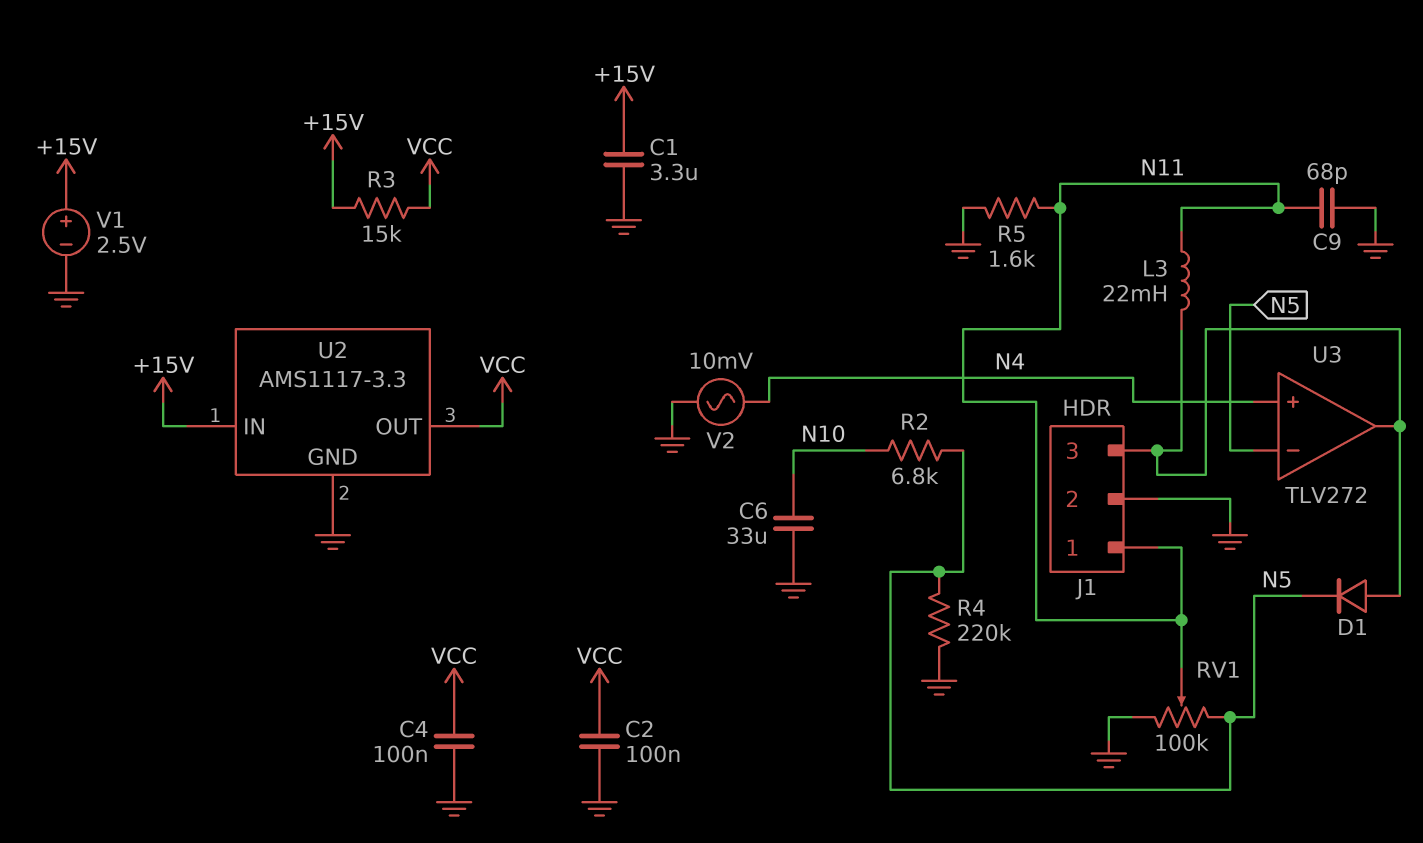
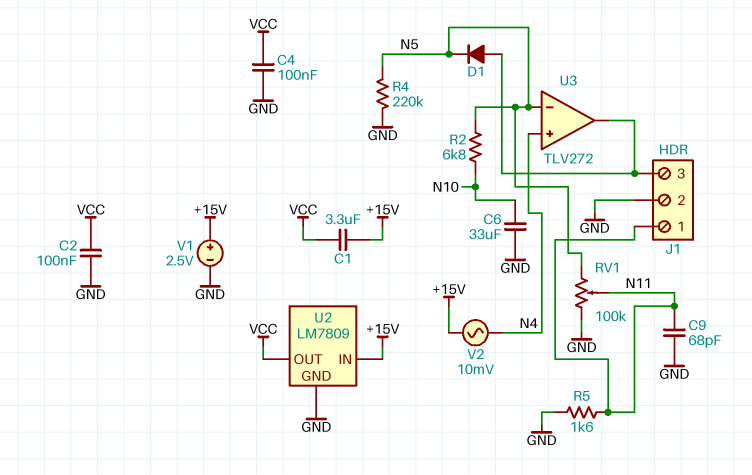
C1: 3.3uF (+15V, GND) -> 3.3uF (+15V, VCC)
L3: 22mH (J1/3, N11) -> none
R3: 15k (+15V, VCC) -> none
U2: AMS1117-3.3 -> LM7809
V2: AC 10mV (GND, N4) -> AC 10mV (+15V, N4)

